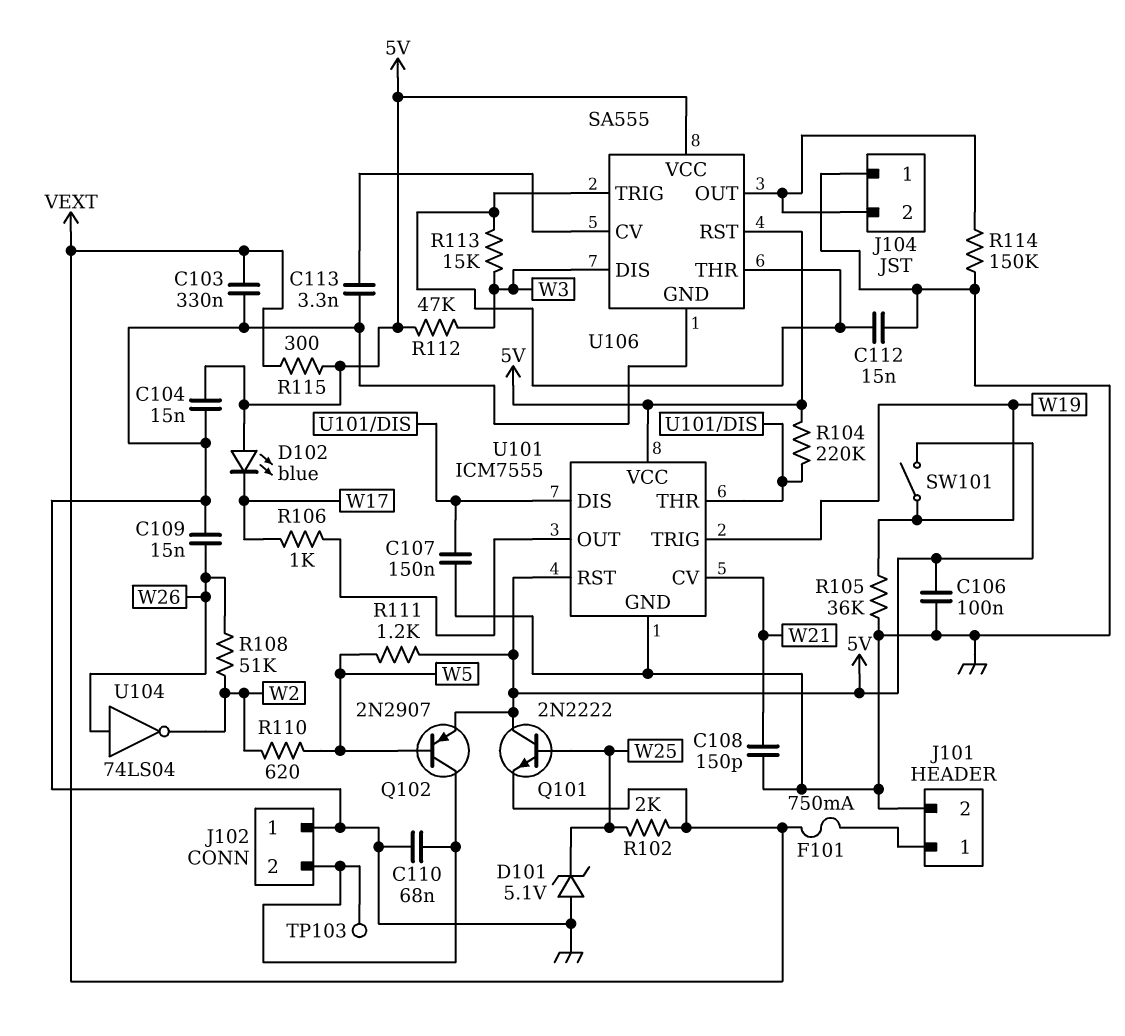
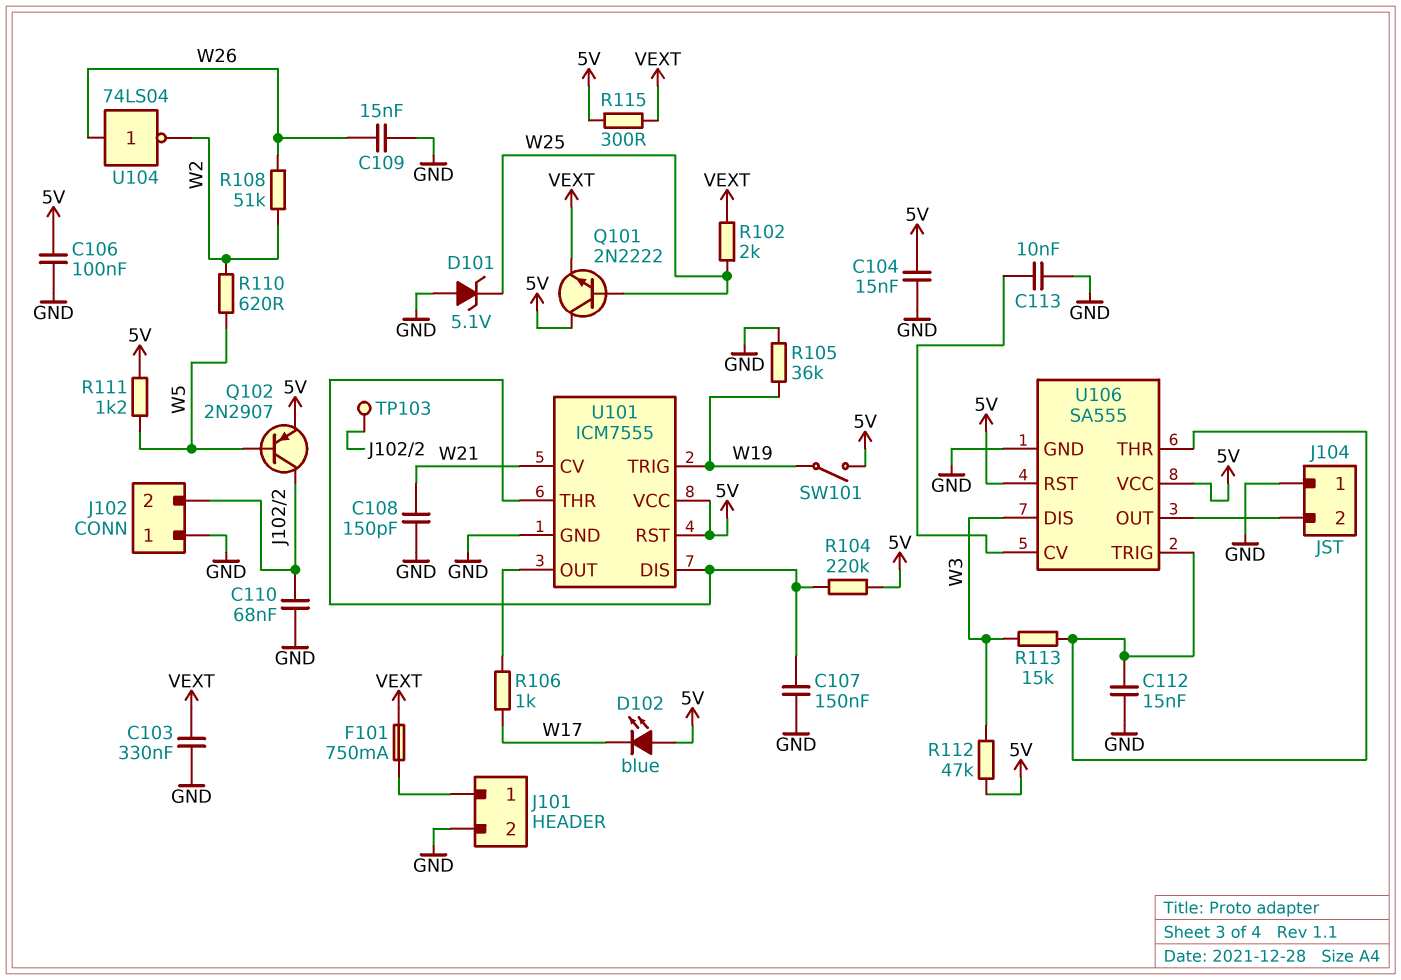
C113: 3.3nF (GND, U106/CV) -> 10nF (GND, U106/CV)
R114: 150k (GND, J104/2) -> none

